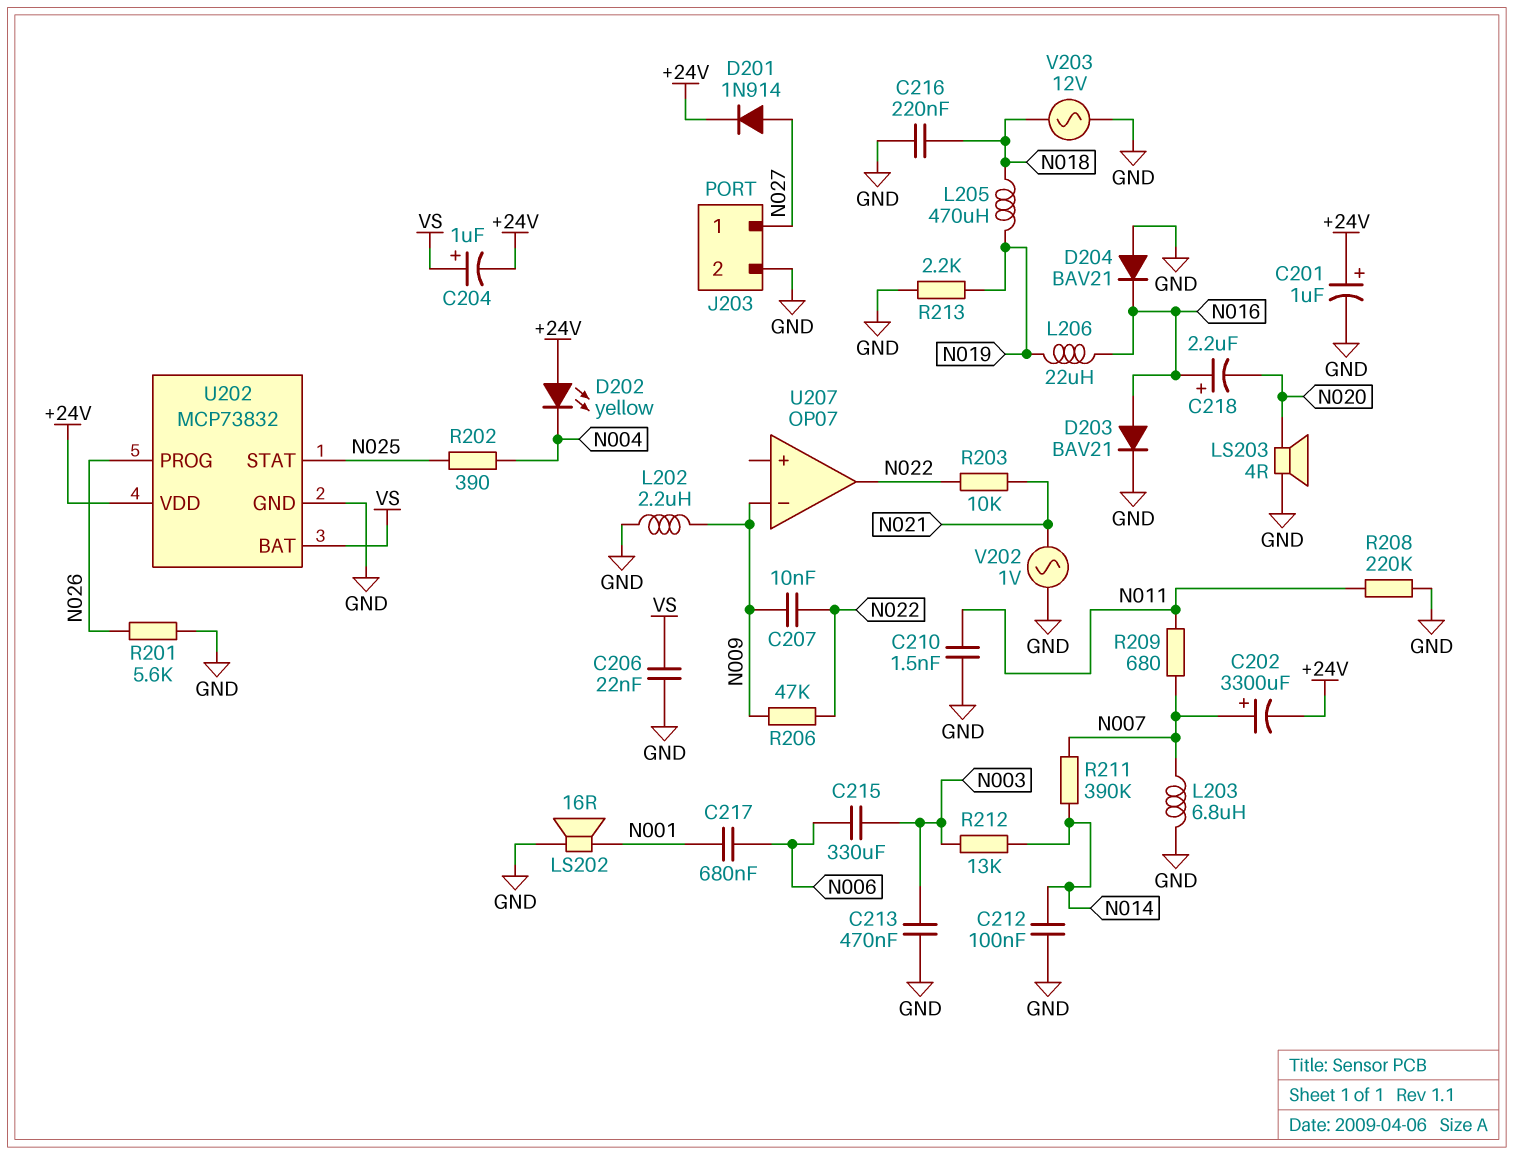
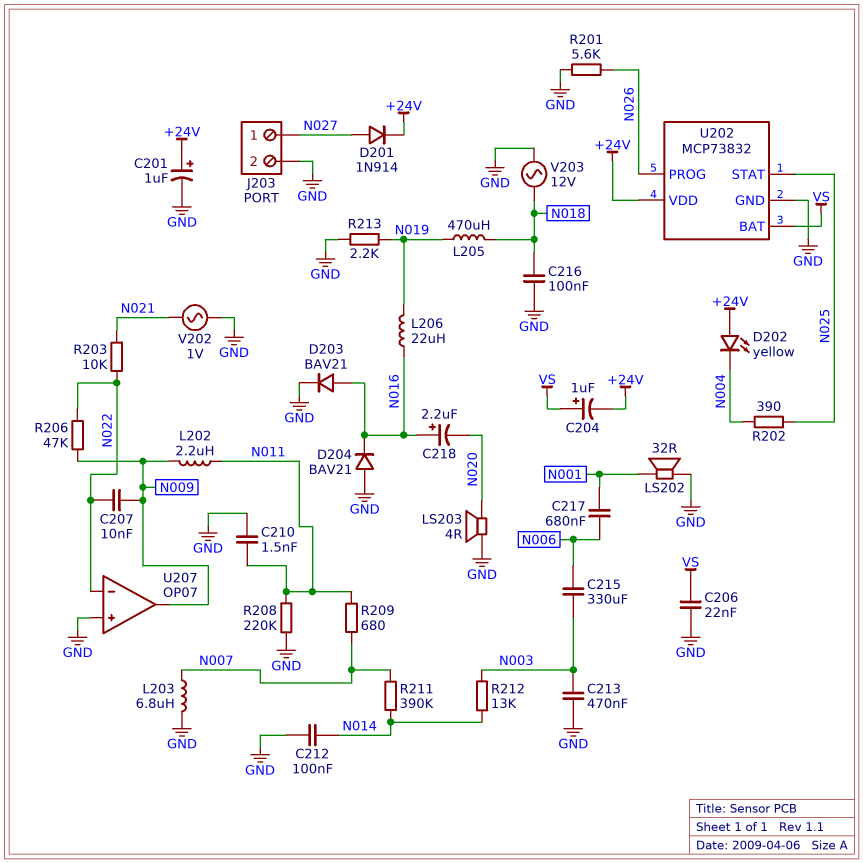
C202: 3300uF (plus N007, minus +24V) -> none
C216: 220nF (GND, N018) -> 100nF (GND, N018)
L202: 2.2uH (GND, N009) -> 2.2uH (N009, N011)
LS202: speaker 16R (GND, N001) -> speaker 32R (GND, N001)
U207 pin in+: none -> GND
U207 pin in-: N009 -> N022
U207 pin out: N022 -> N009

